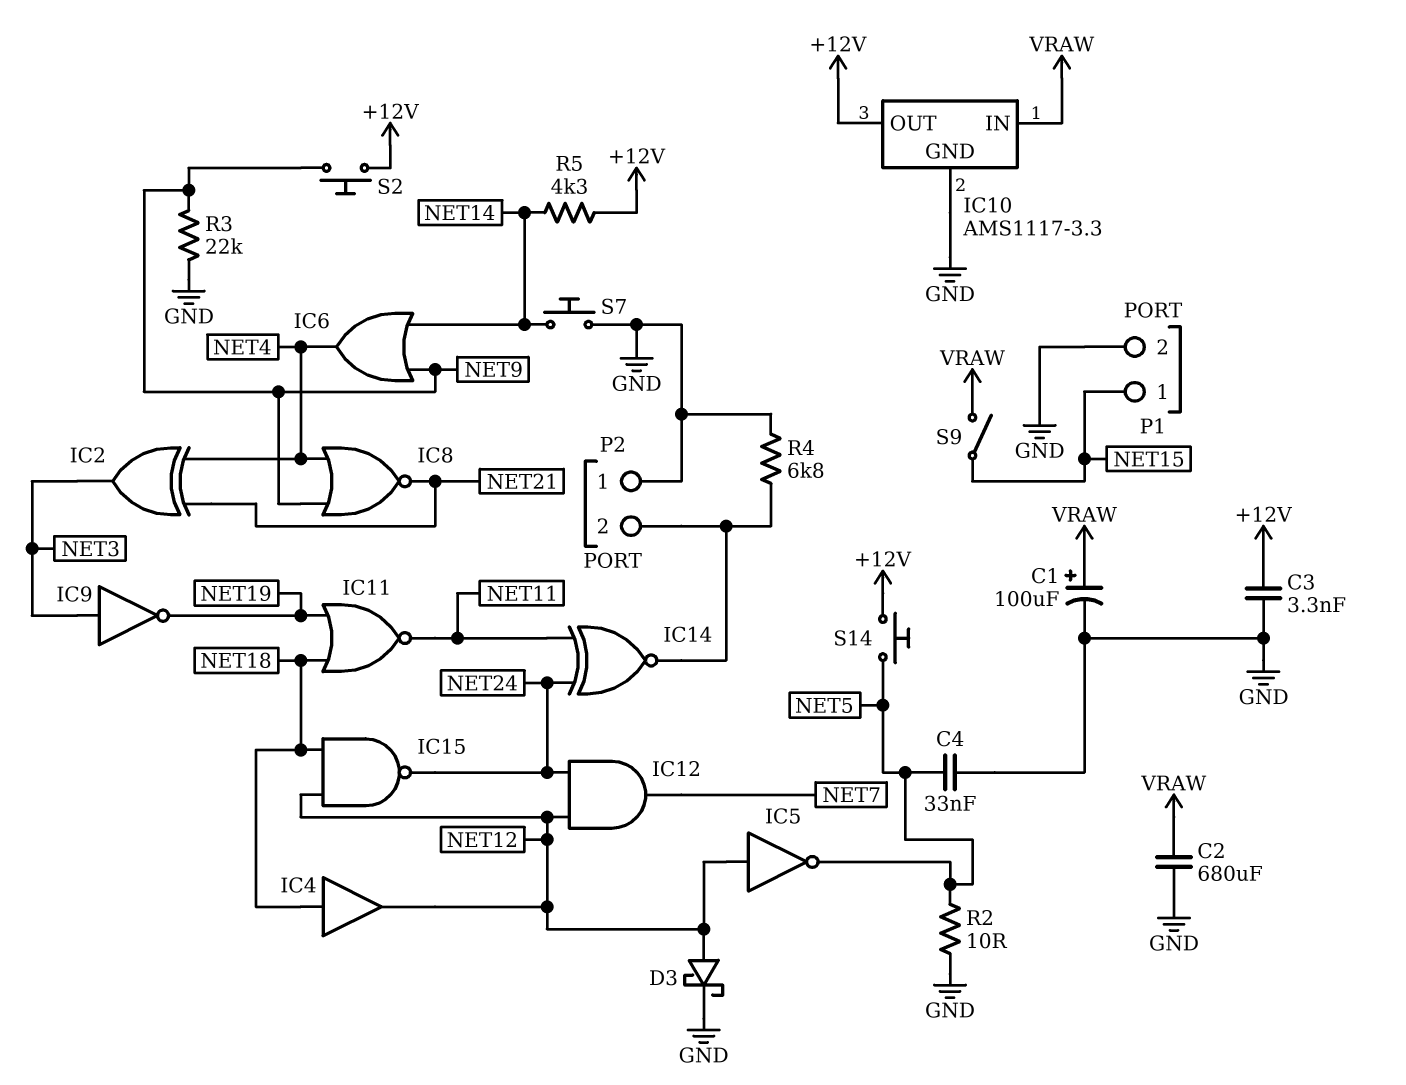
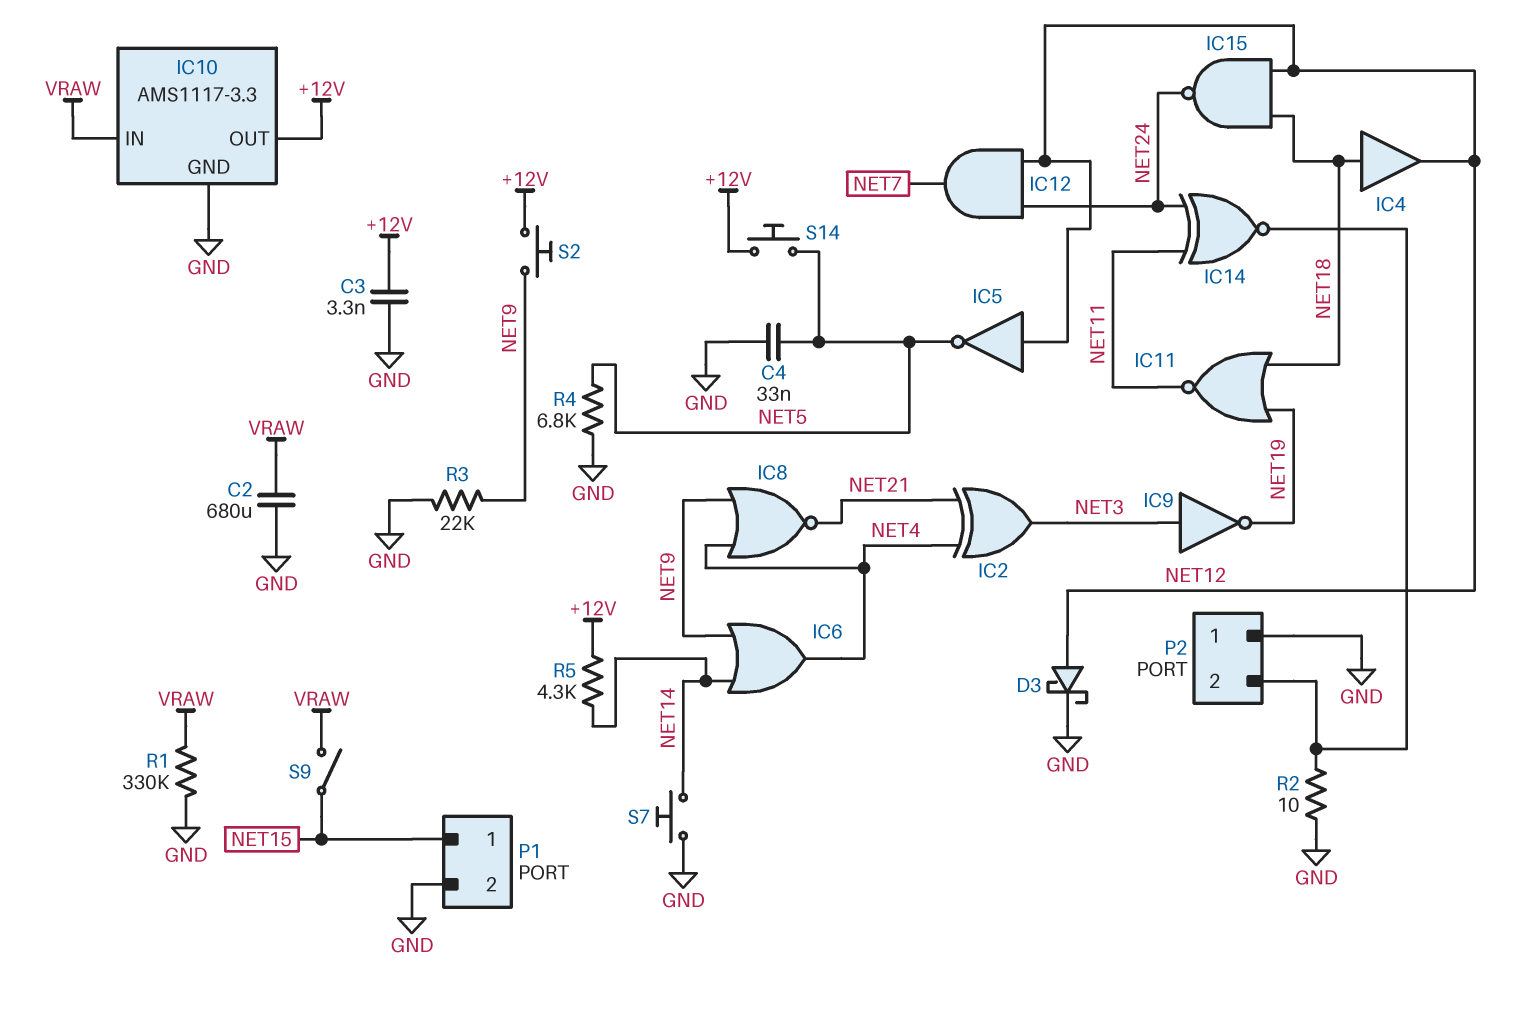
C1: 100uF (plus VRAW, minus GND) -> none
R1: none -> 330k (GND, VRAW)
R2: 10 (GND, NET5) -> 10 (GND, P2/2)
R4: 6.8k (GND, P2/2) -> 6.8k (GND, NET5)

